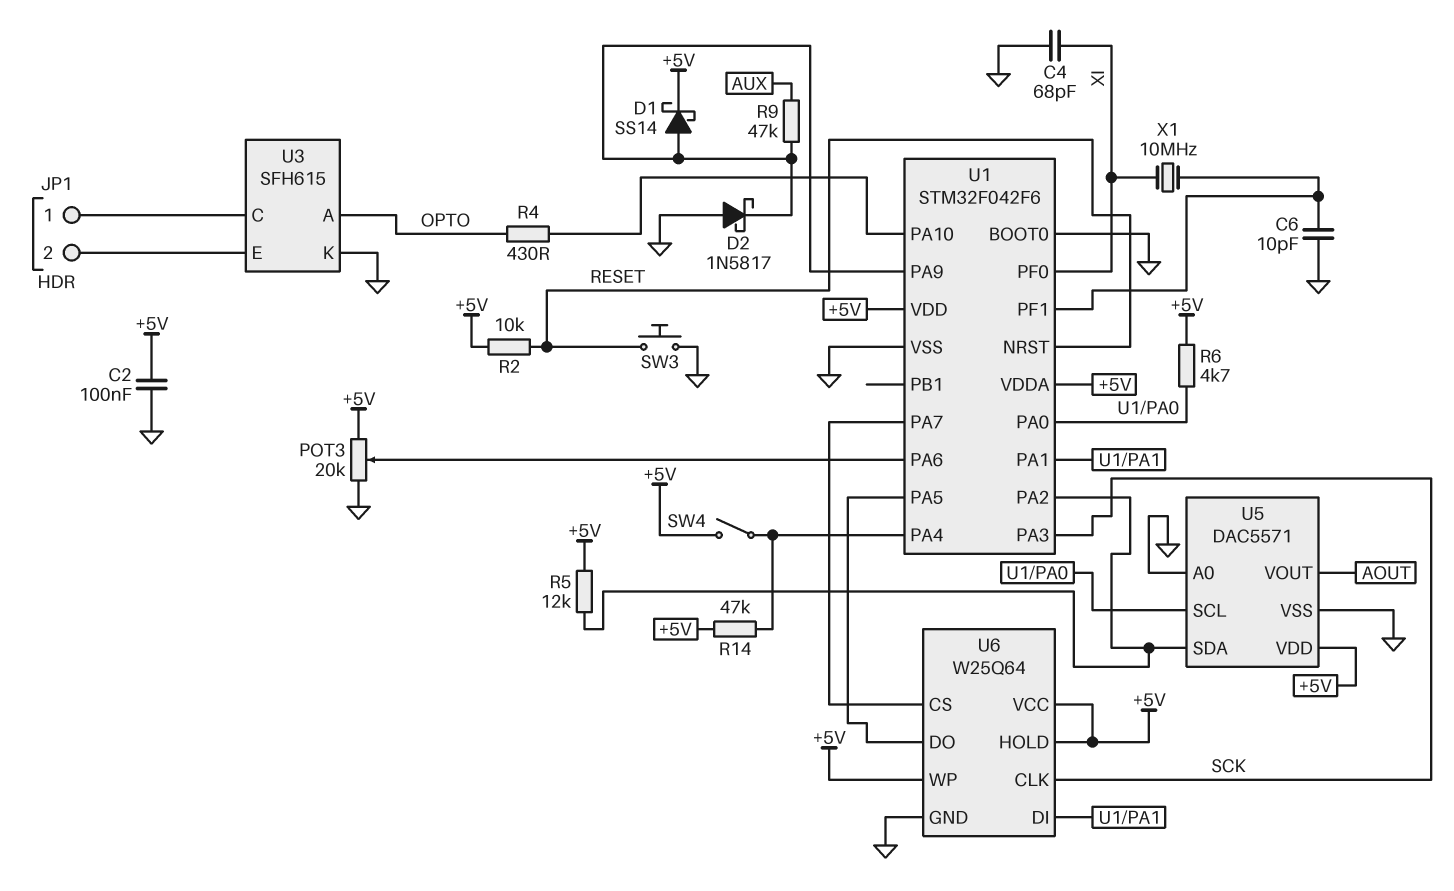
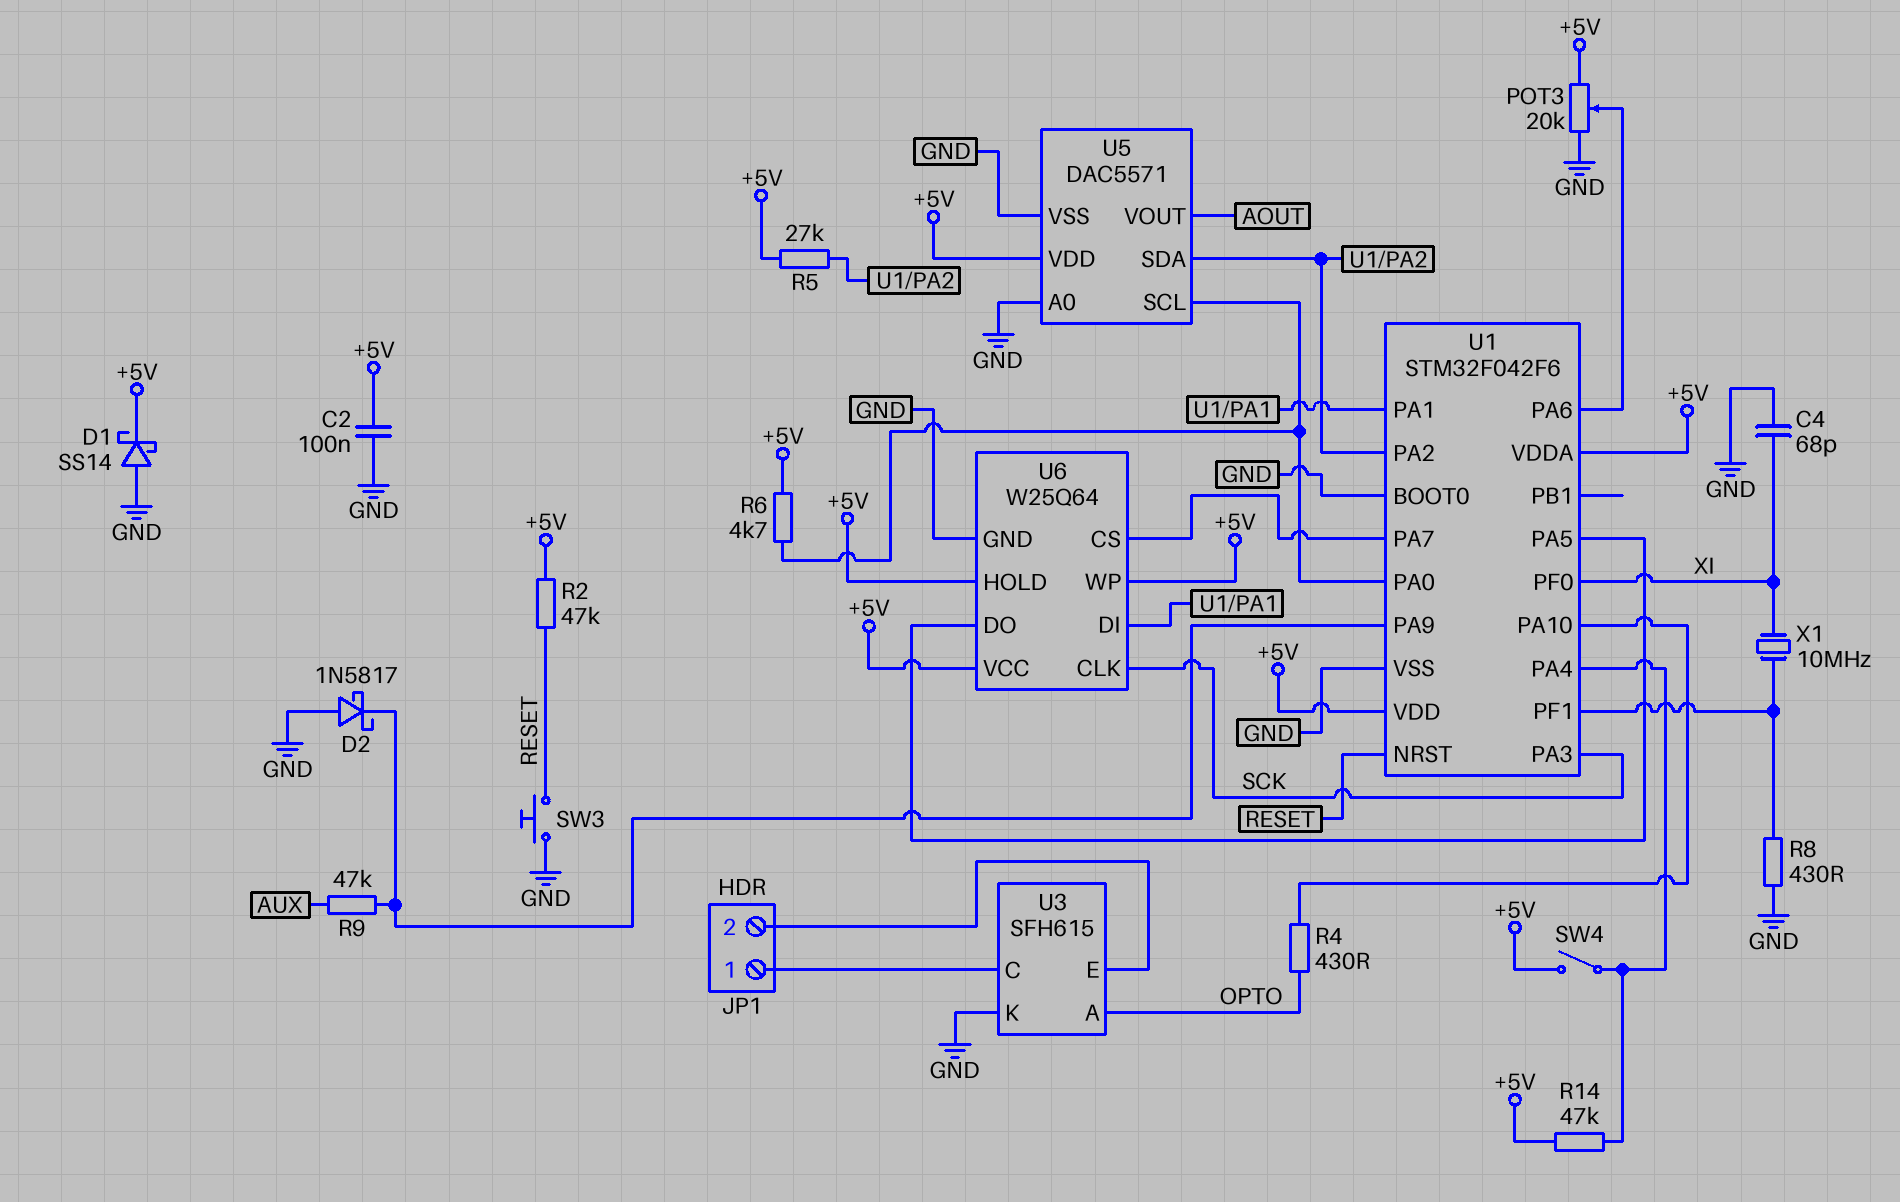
C6: 10pF (GND, U1/PF1) -> none
D1: schottky SS14 (A U1/PA9, K +5V) -> schottky SS14 (A GND, K +5V)
R2: 10k (+5V, RESET) -> 47k (+5V, RESET)
R5: 12k (+5V, U1/PA2) -> 27k (+5V, U1/PA2)
R8: none -> 430 (GND, U1/PF1)

